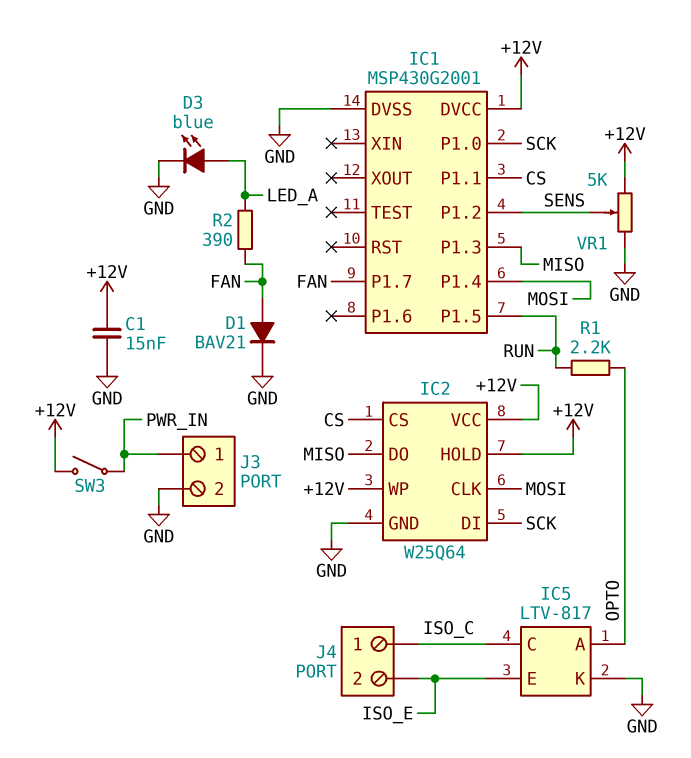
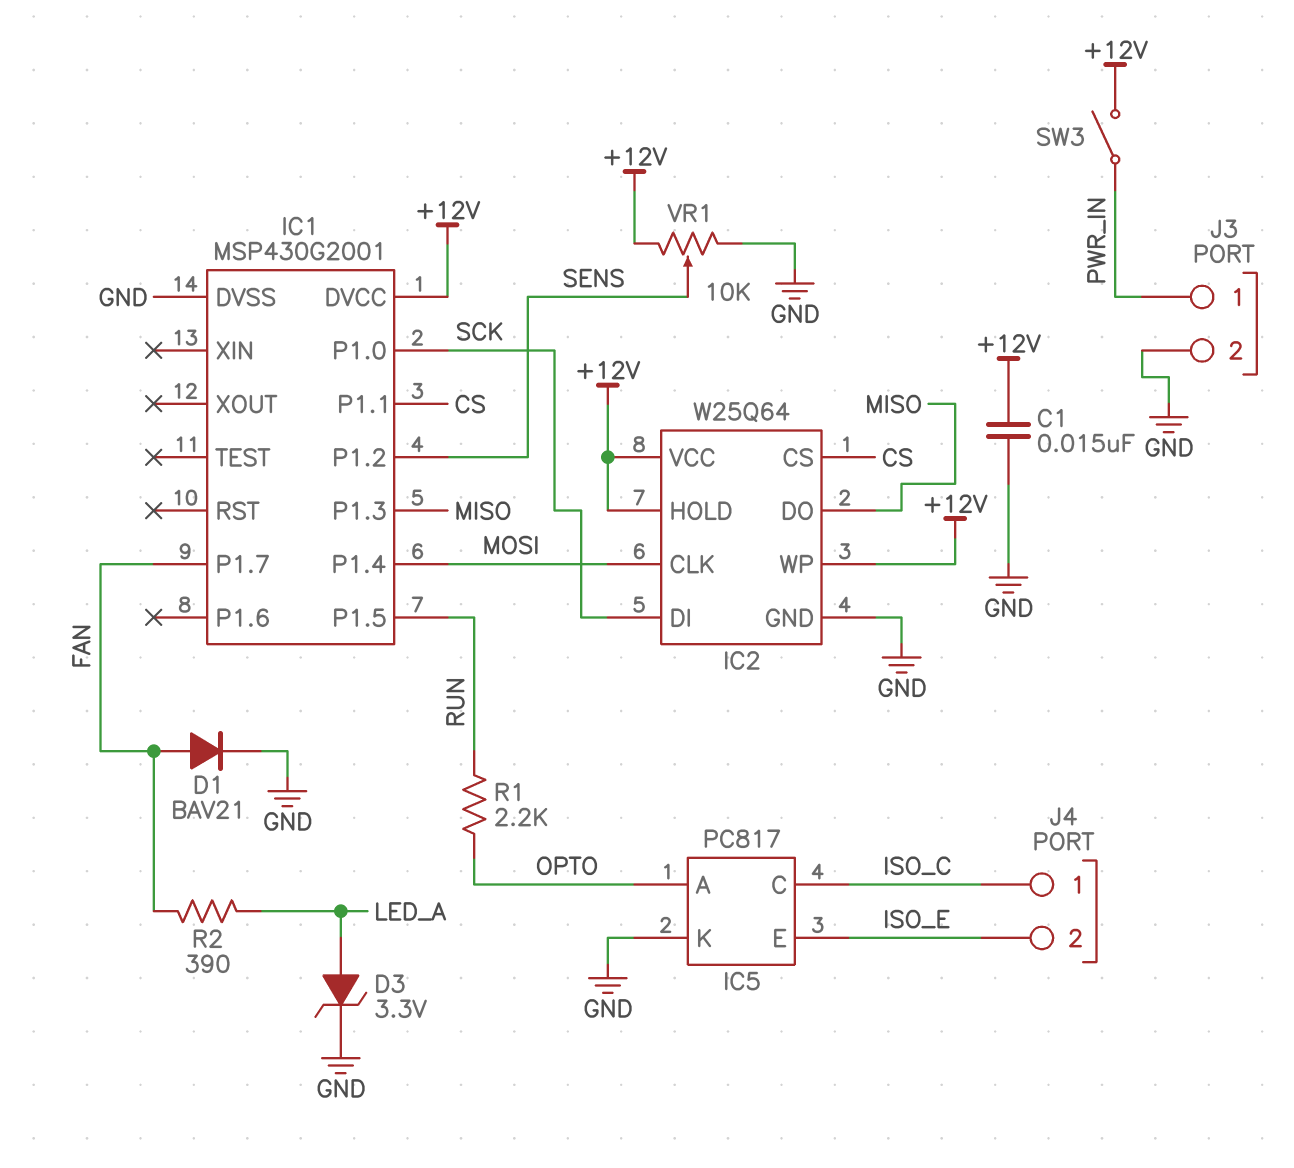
D3: LED blue (A LED_A, K GND) -> zener 3.3V (A LED_A, K GND)
IC5: LTV-817 -> PC817
VR1: 5k (+12V, GND, wiper SENS) -> 10k (+12V, GND, wiper SENS)

